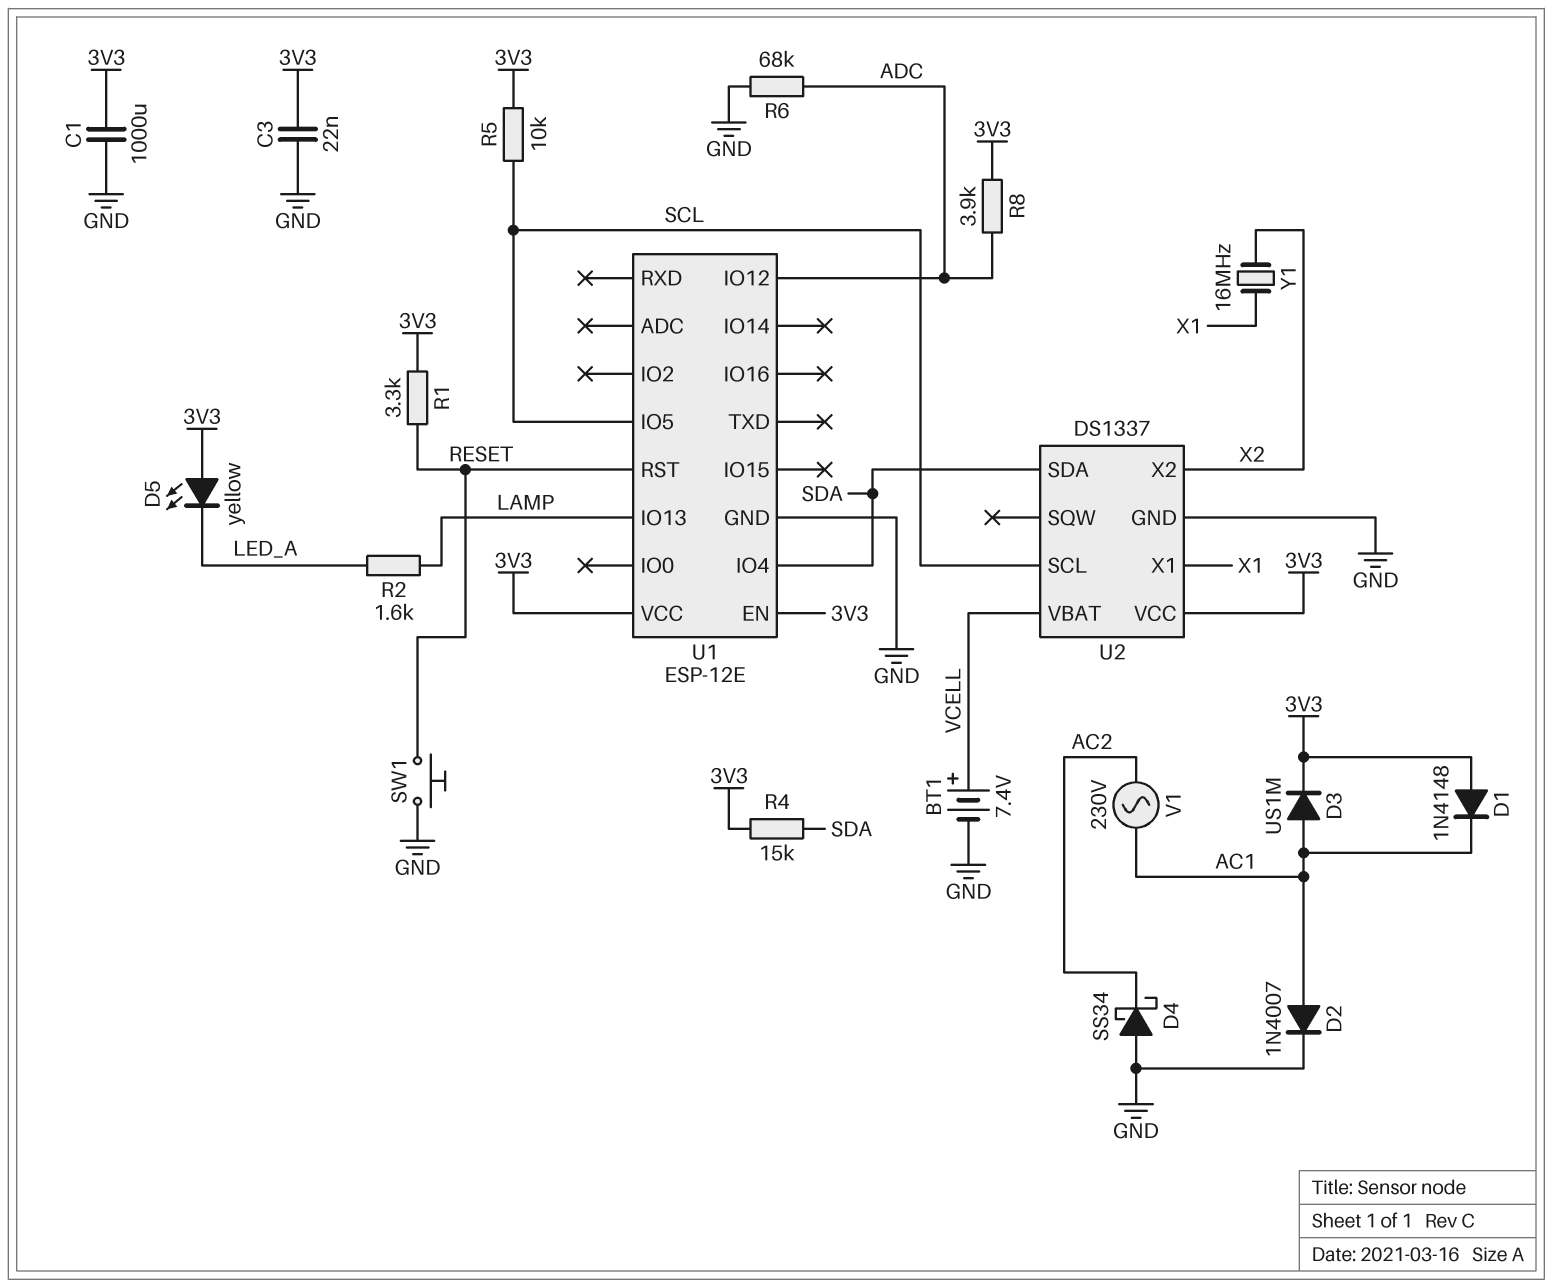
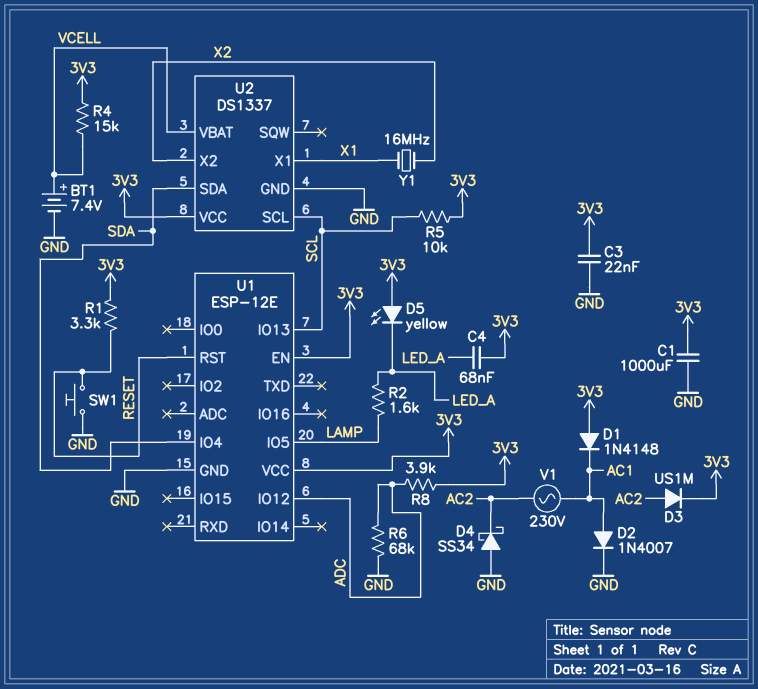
C4: none -> 68nF (3V3, LED_A)
D3: diode US1M (A AC1, K 3V3) -> diode US1M (A AC2, K 3V3)
R4: 15k (3V3, SDA) -> 15k (3V3, VCELL)
U1 pin IO5: SCL -> LAMP
U1 pin IO13: LAMP -> SCL

